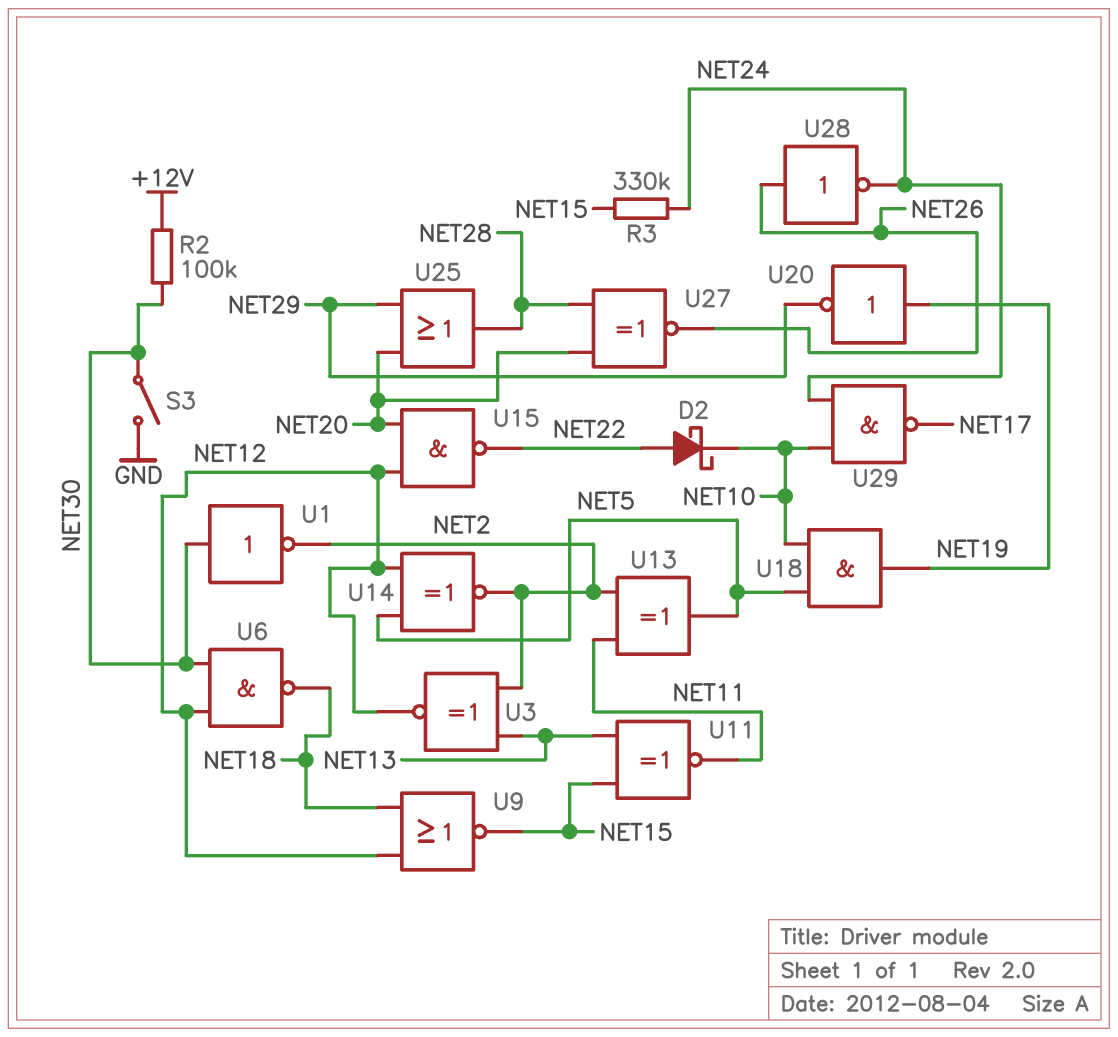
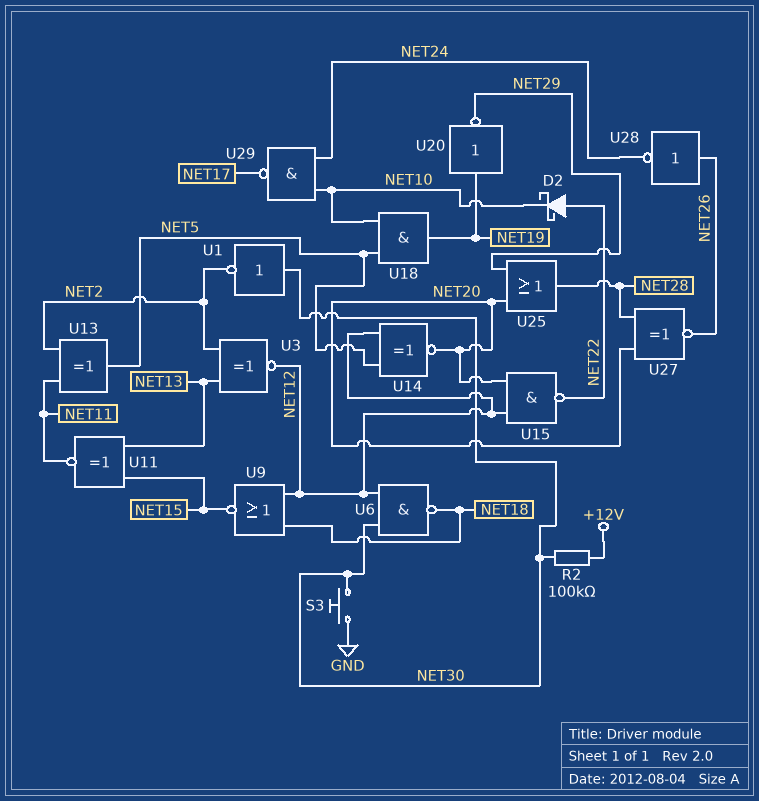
R3: 330k (NET15, NET24) -> none
S3: switch (GND, NET30) -> button (GND, NET30)
U14: XNOR (in NET5, in NET12, out NET2) -> XNOR (in NET5, in NET12, out NET20)

